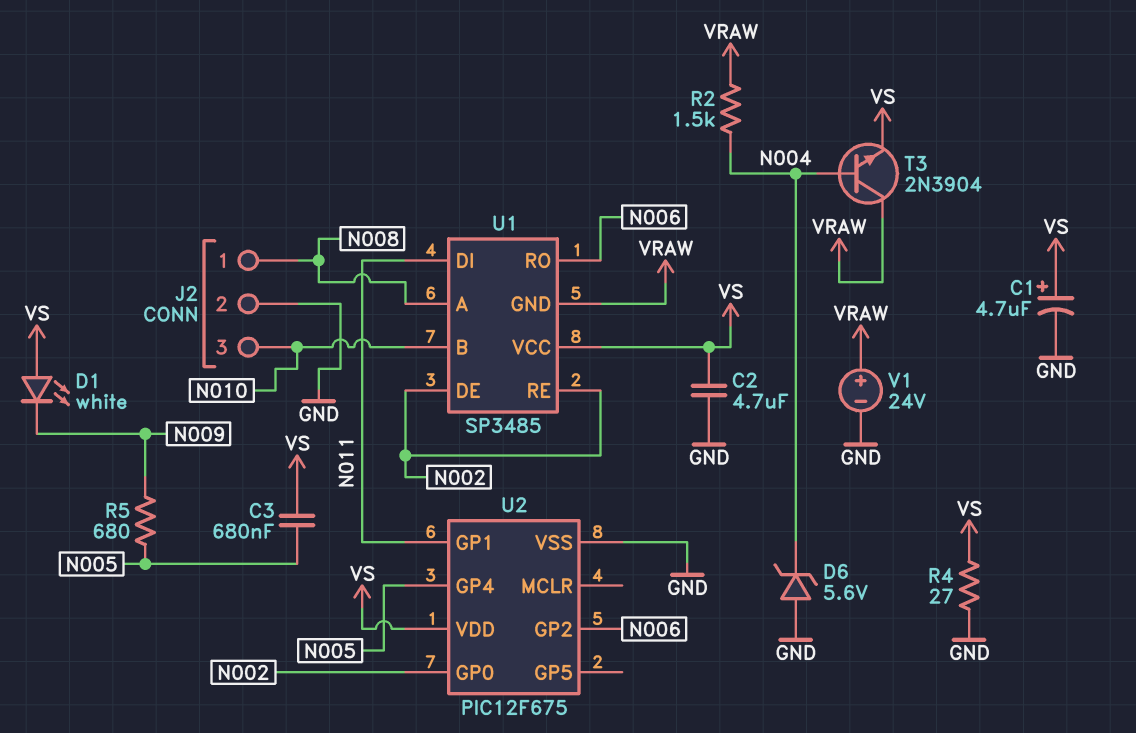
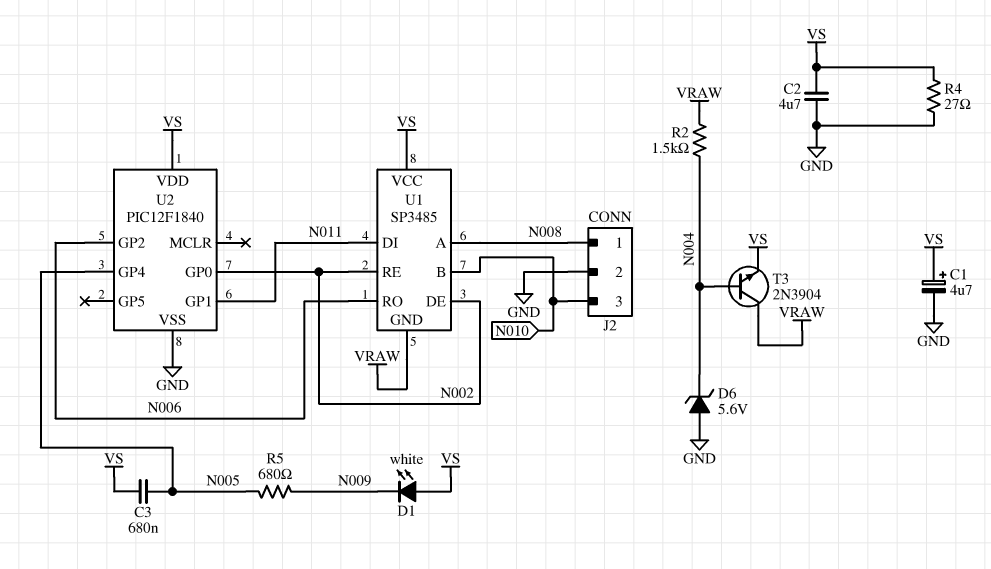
U2: PIC12F675 -> PIC12F1840
V1: 24V (plus VRAW, minus GND) -> none

